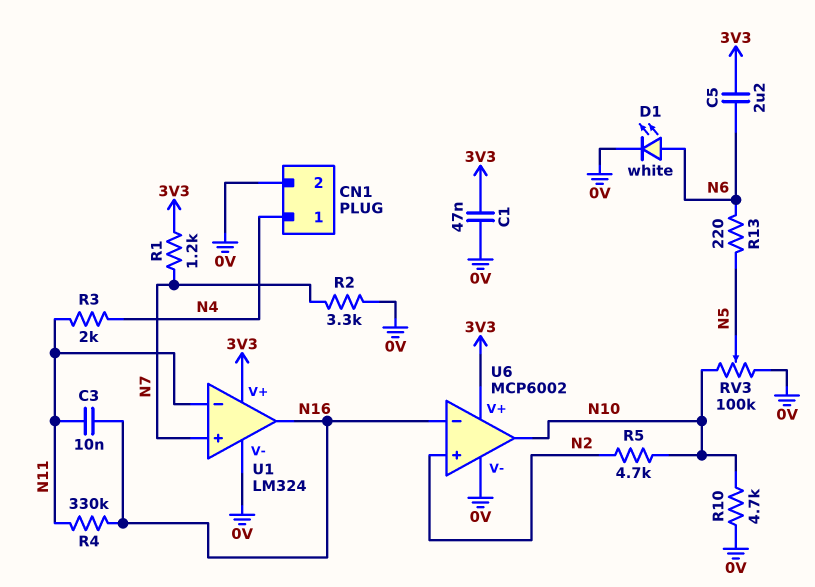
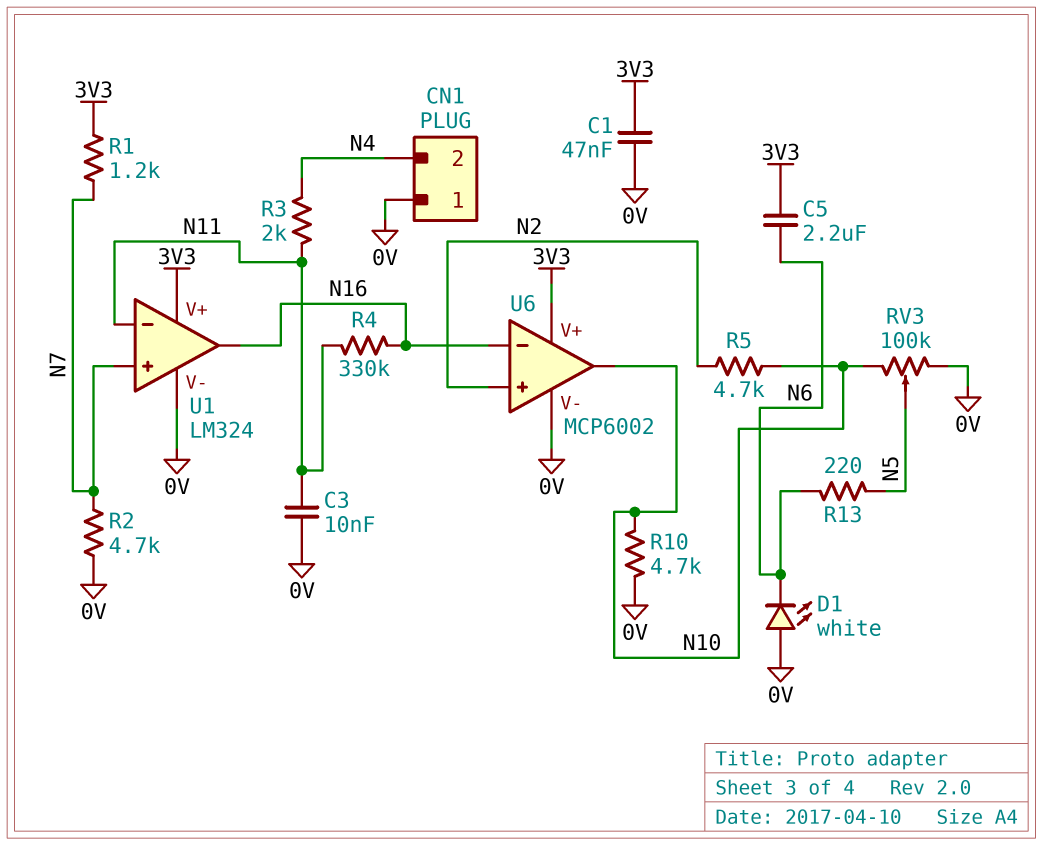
C3: 10nF (N11, N16) -> 10nF (0V, N11)
CN1 pin 1: N4 -> 0V
CN1 pin 2: 0V -> N4
D1: LED white (A N6, K 0V) -> LED white (A 0V, K N6)
R2: 3.3k (0V, N7) -> 4.7k (0V, N7)

